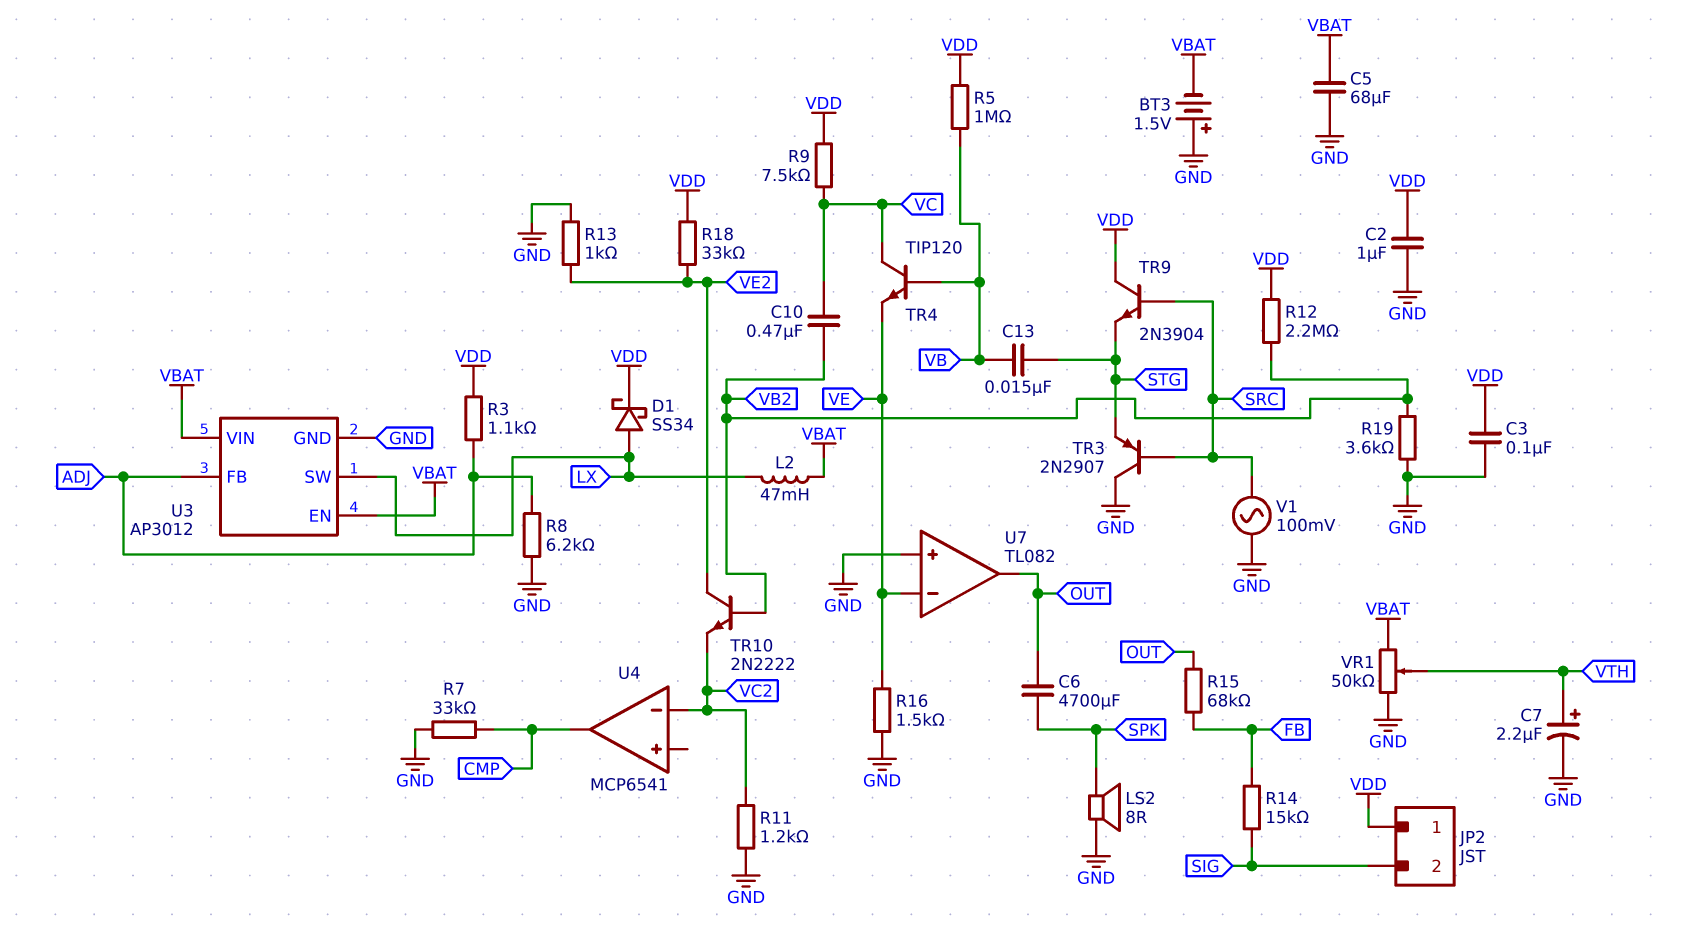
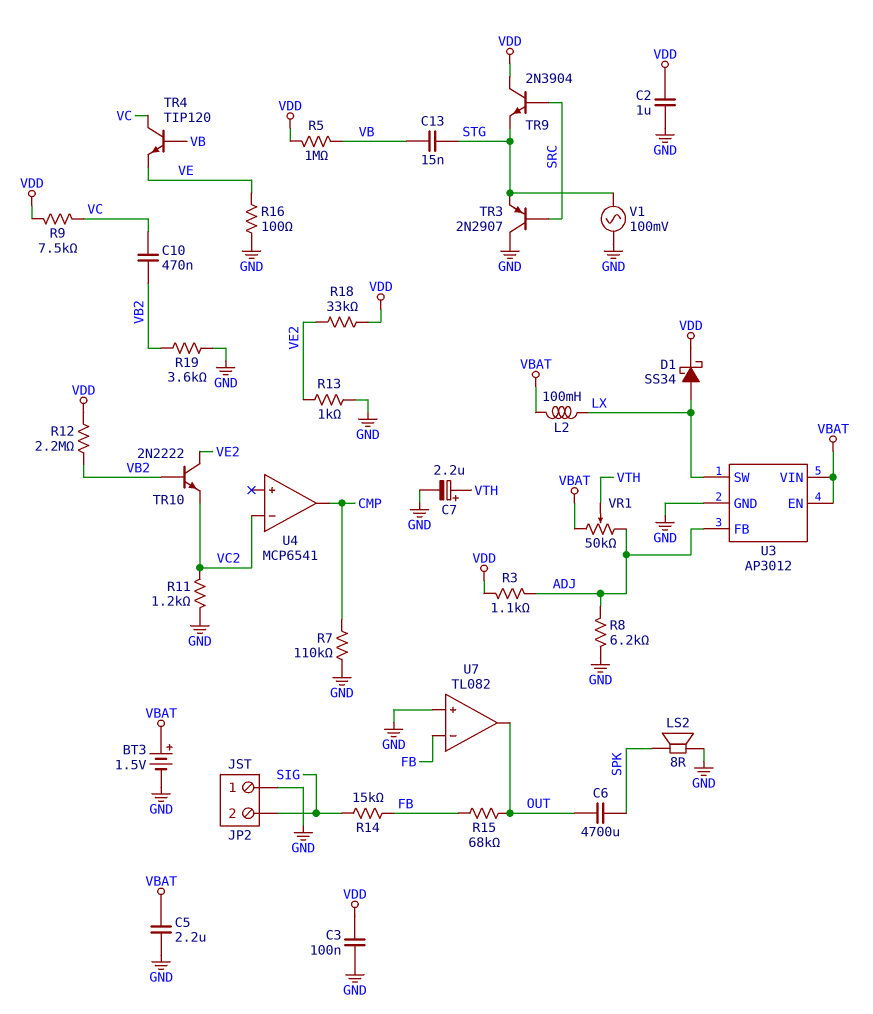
BT3: 1.5V (plus GND, minus VBAT) -> 1.5V (plus VBAT, minus GND)
C5: 68uF (GND, VBAT) -> 2.2uF (GND, VBAT)
JP2 pin 1: VDD -> GND
L2: 47mH (LX, VBAT) -> 100mH (LX, VBAT)
R7: 33k (CMP, GND) -> 110k (CMP, GND)
R16: 1.5k (GND, VE) -> 100 (GND, VE)
U7 pin in-: VE -> FB
V1: AC 100mV (GND, SRC) -> AC 100mV (GND, STG)
VR1: 50k (GND, VBAT, wiper VTH) -> 50k (ADJ, VBAT, wiper VTH)

